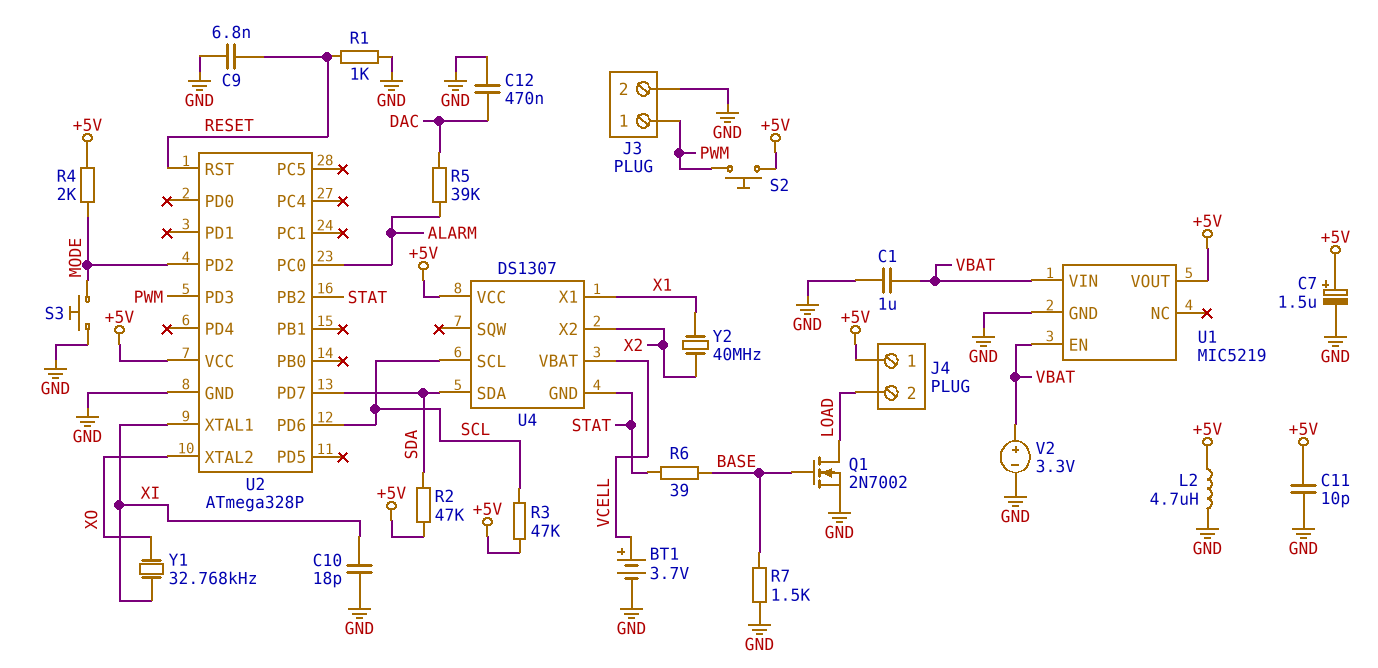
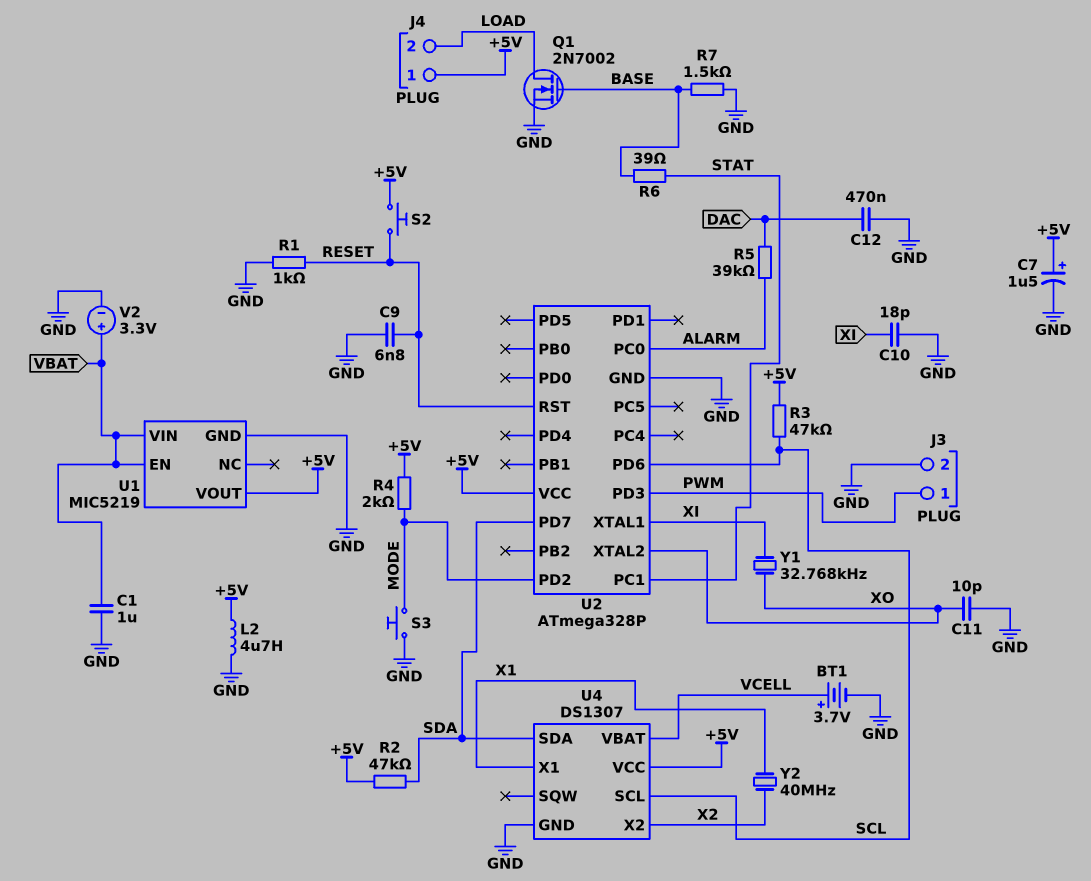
C11: 10pF (+5V, GND) -> 10pF (GND, XO)
S2: button (+5V, PWM) -> button (+5V, RESET)
U2 pin PB2: STAT -> none
U2 pin PC1: none -> STAT
U4 pin GND: STAT -> GND

